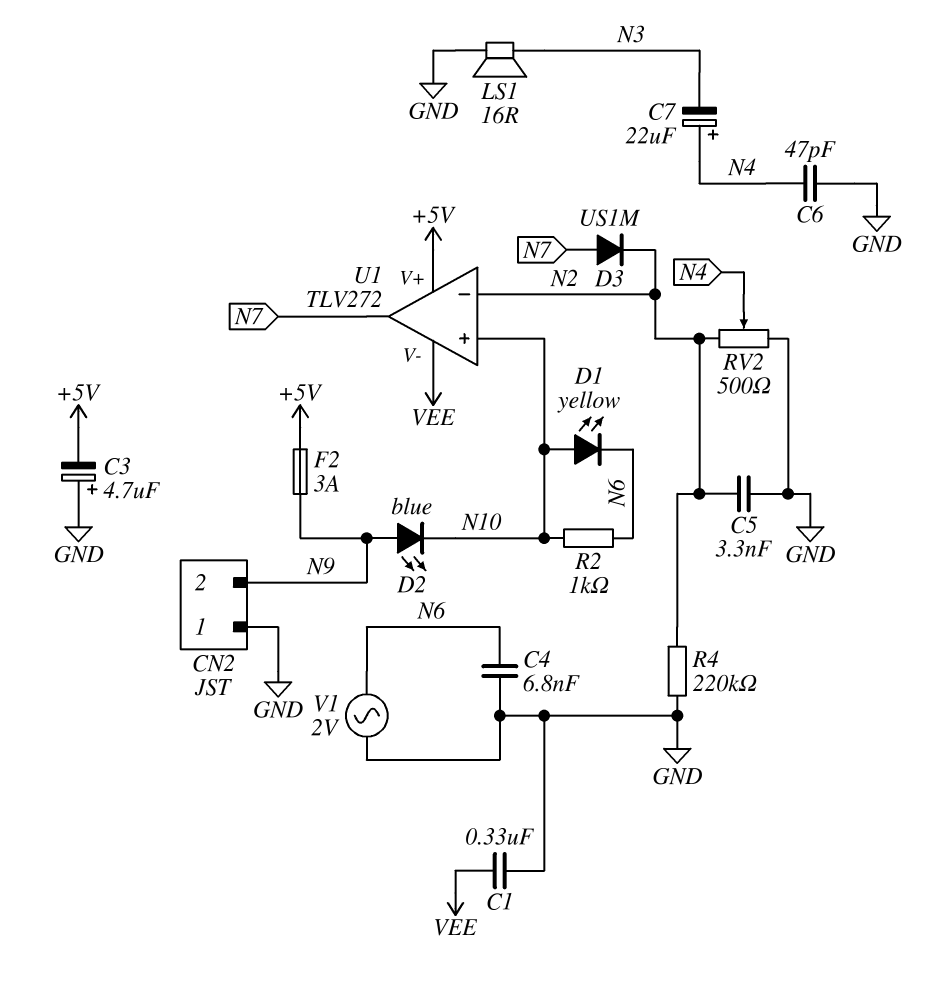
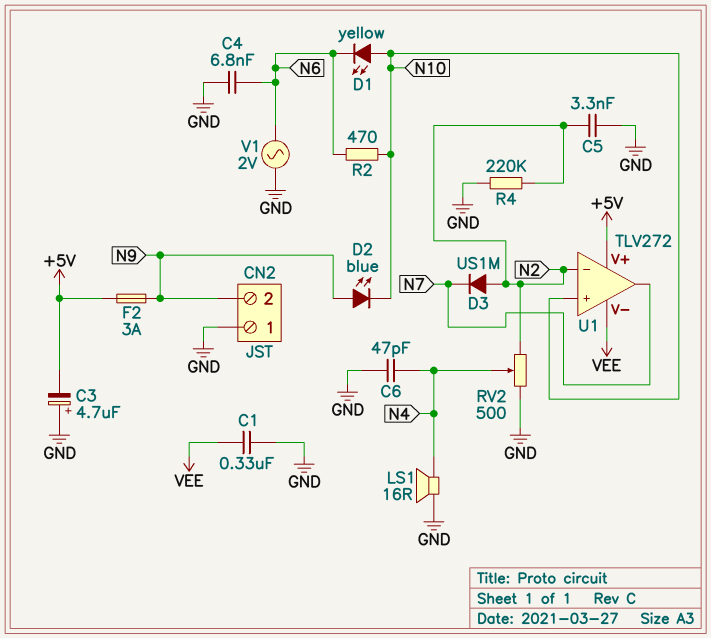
C7: 22uF (plus N4, minus N3) -> none
D3: diode US1M (A N7, K N2) -> diode US1M (A N2, K N7)
LS1: speaker 16R (GND, N3) -> speaker 16R (GND, N4)
R2: 1k (N6, N10) -> 470 (N6, N10)

